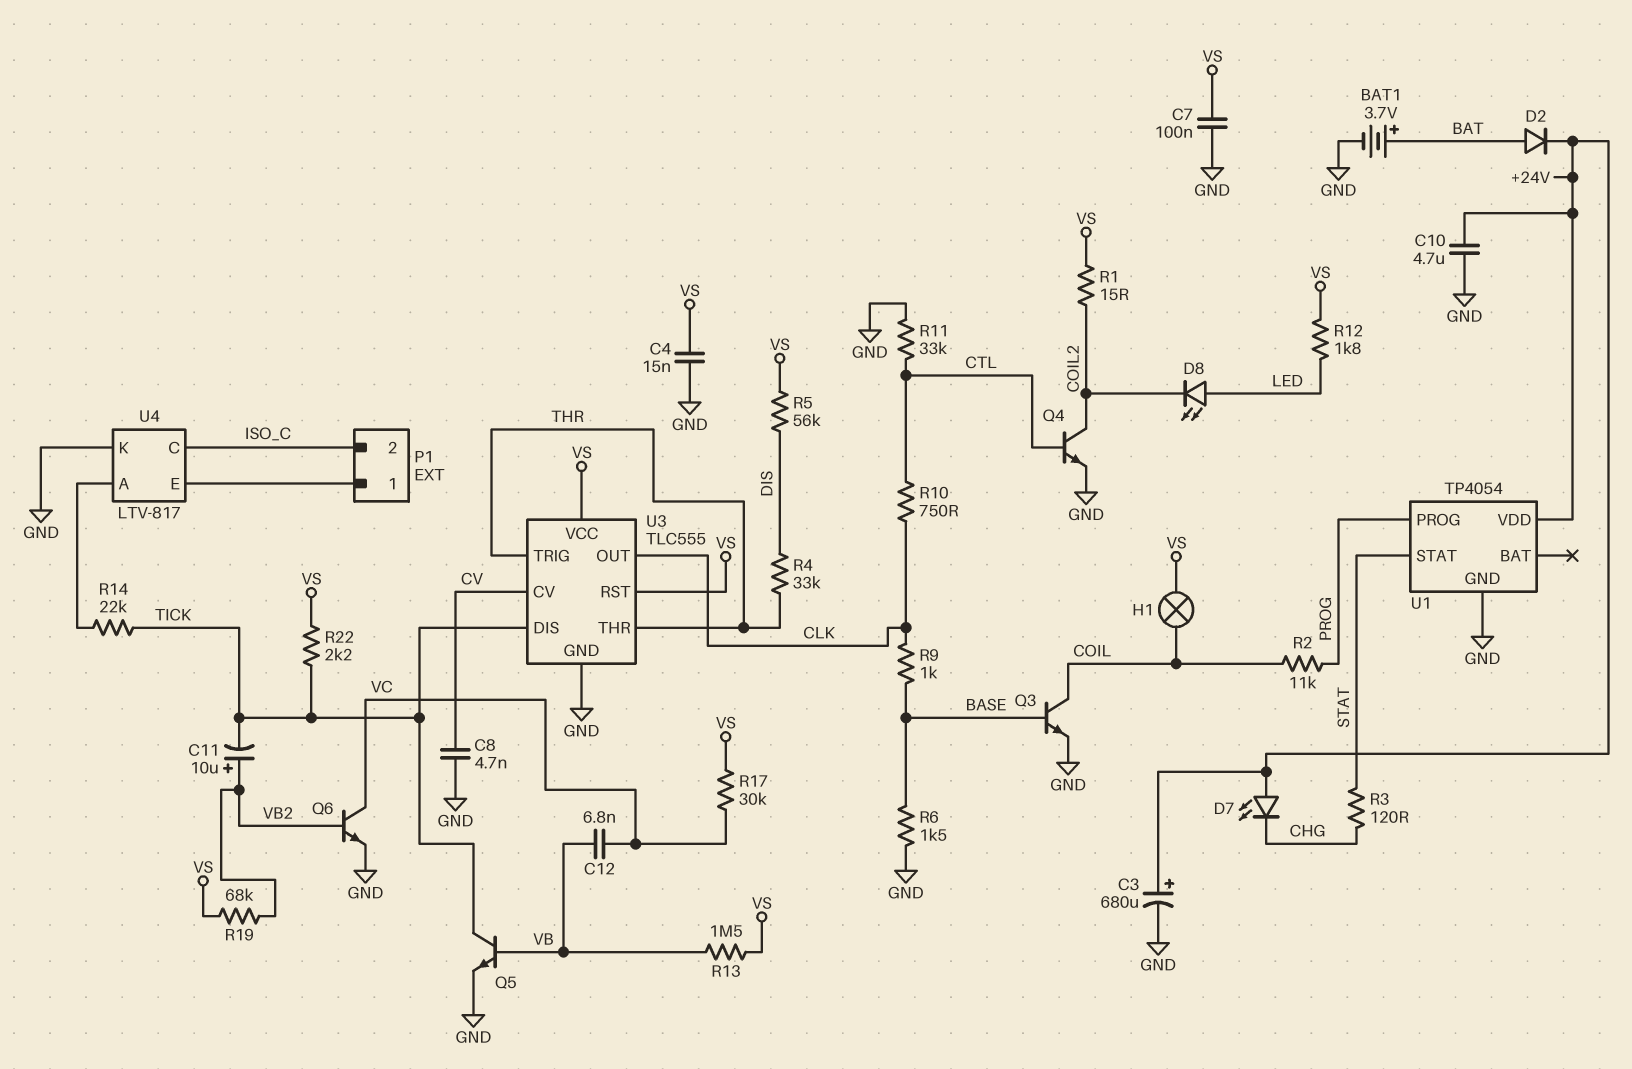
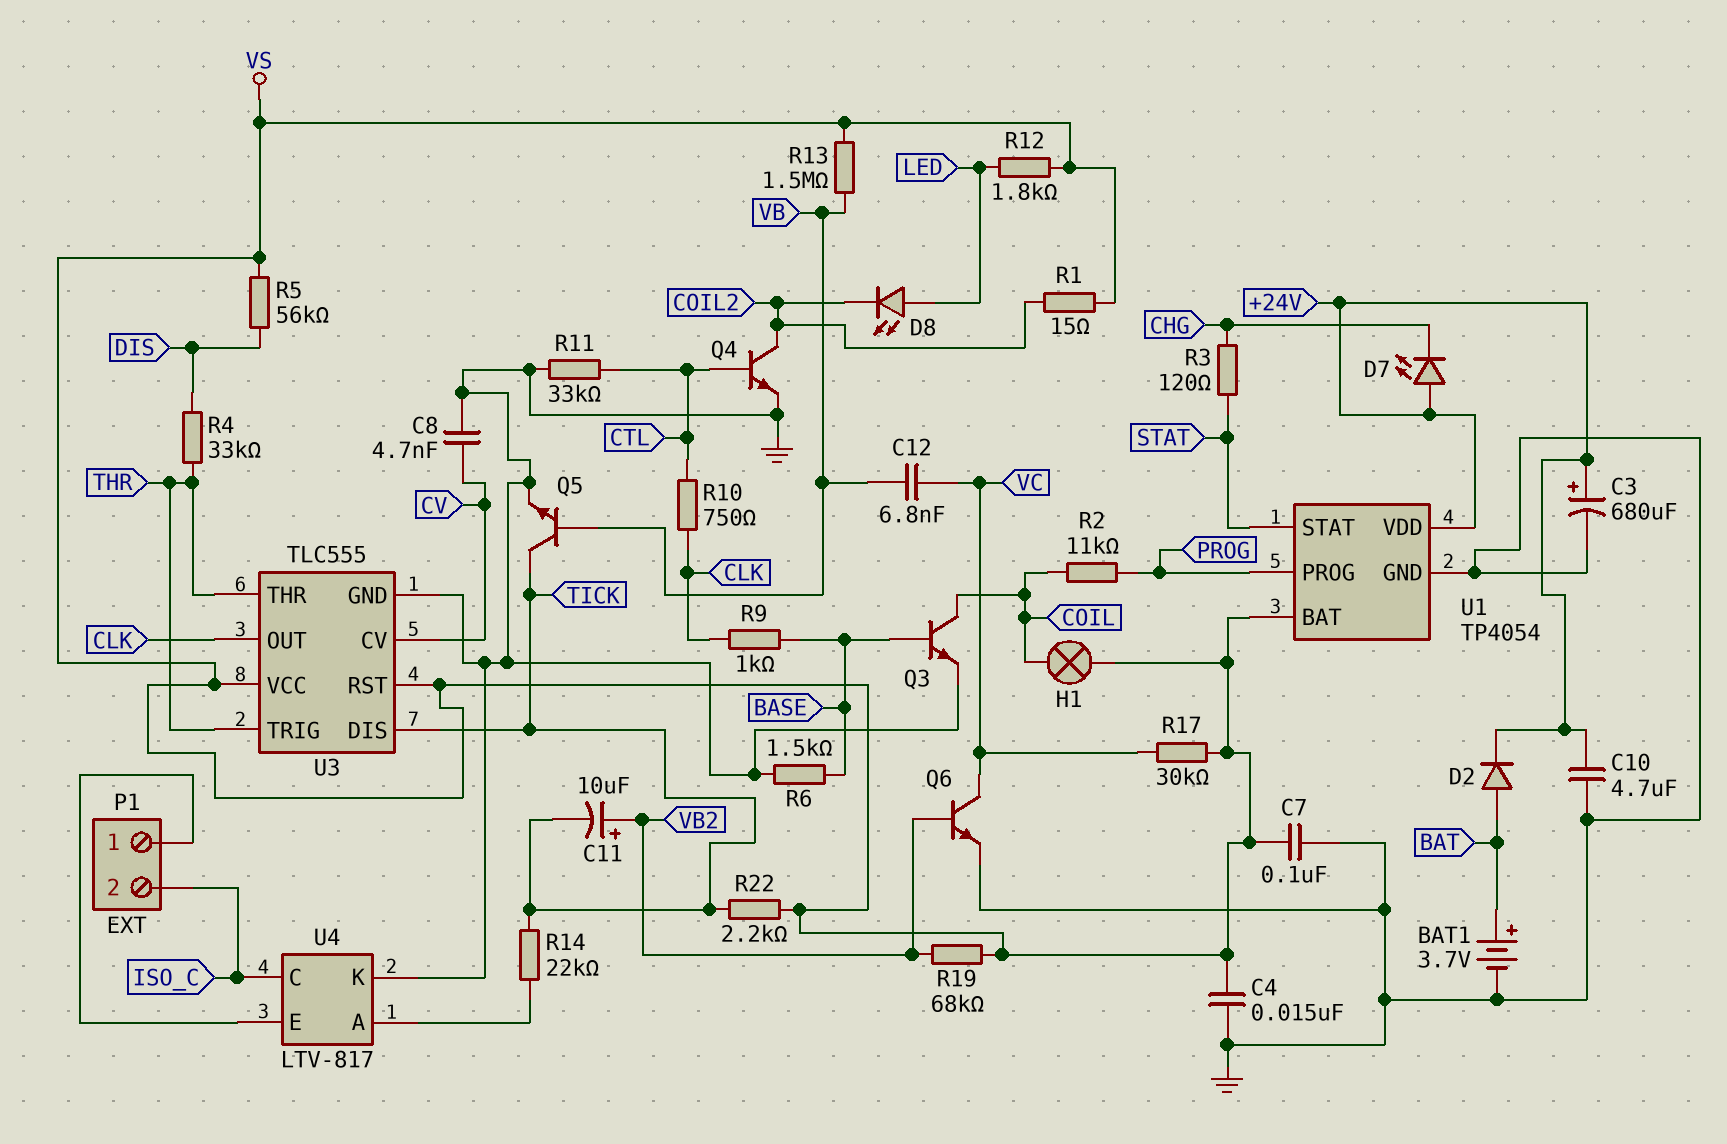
U1 pin BAT: none -> VS

